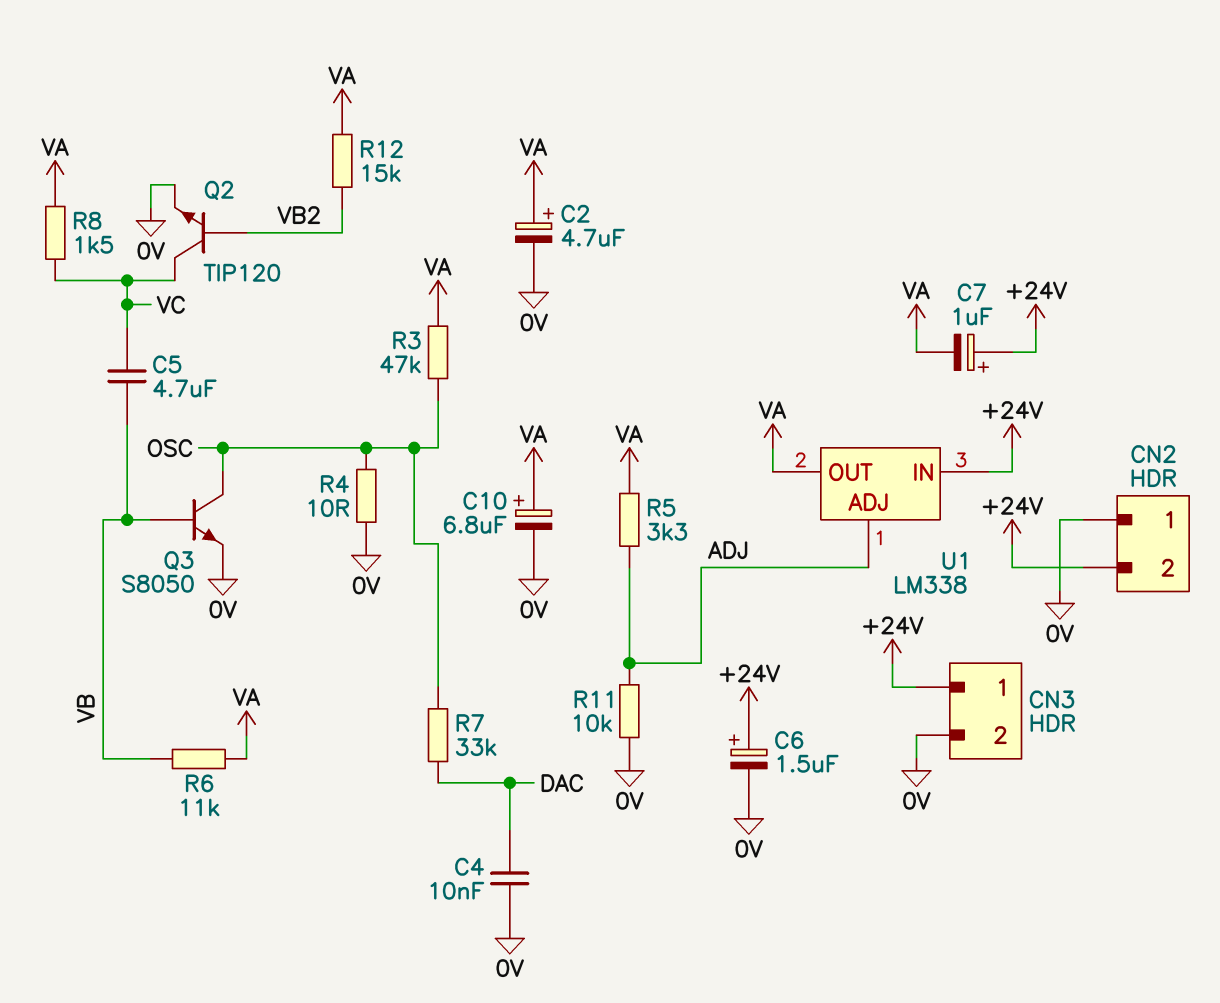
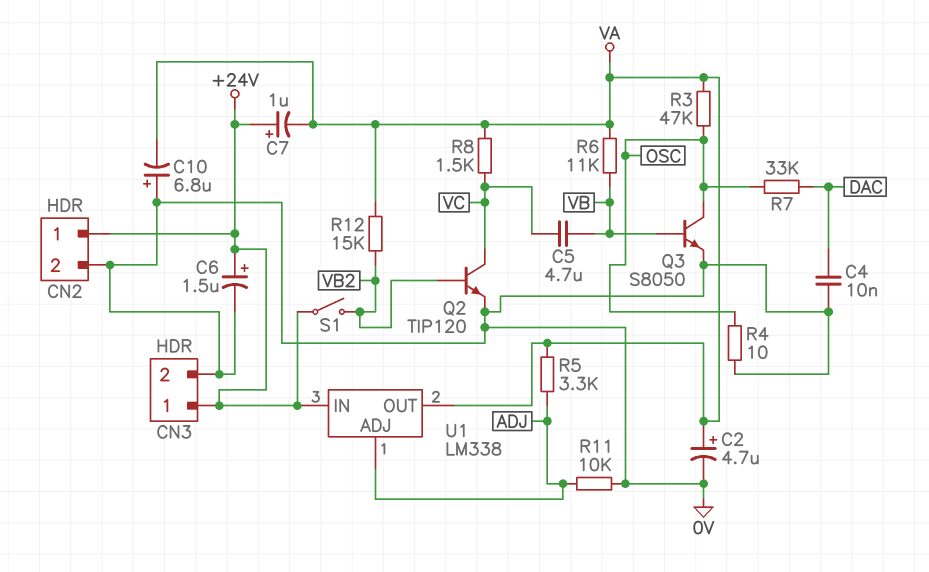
C10: 6.8uF (plus VA, minus 0V) -> 6.8uF (plus 0V, minus VA)
CN2 pin 1: 0V -> +24V
CN2 pin 2: +24V -> 0V
S1: none -> switch (+24V, VB2)

